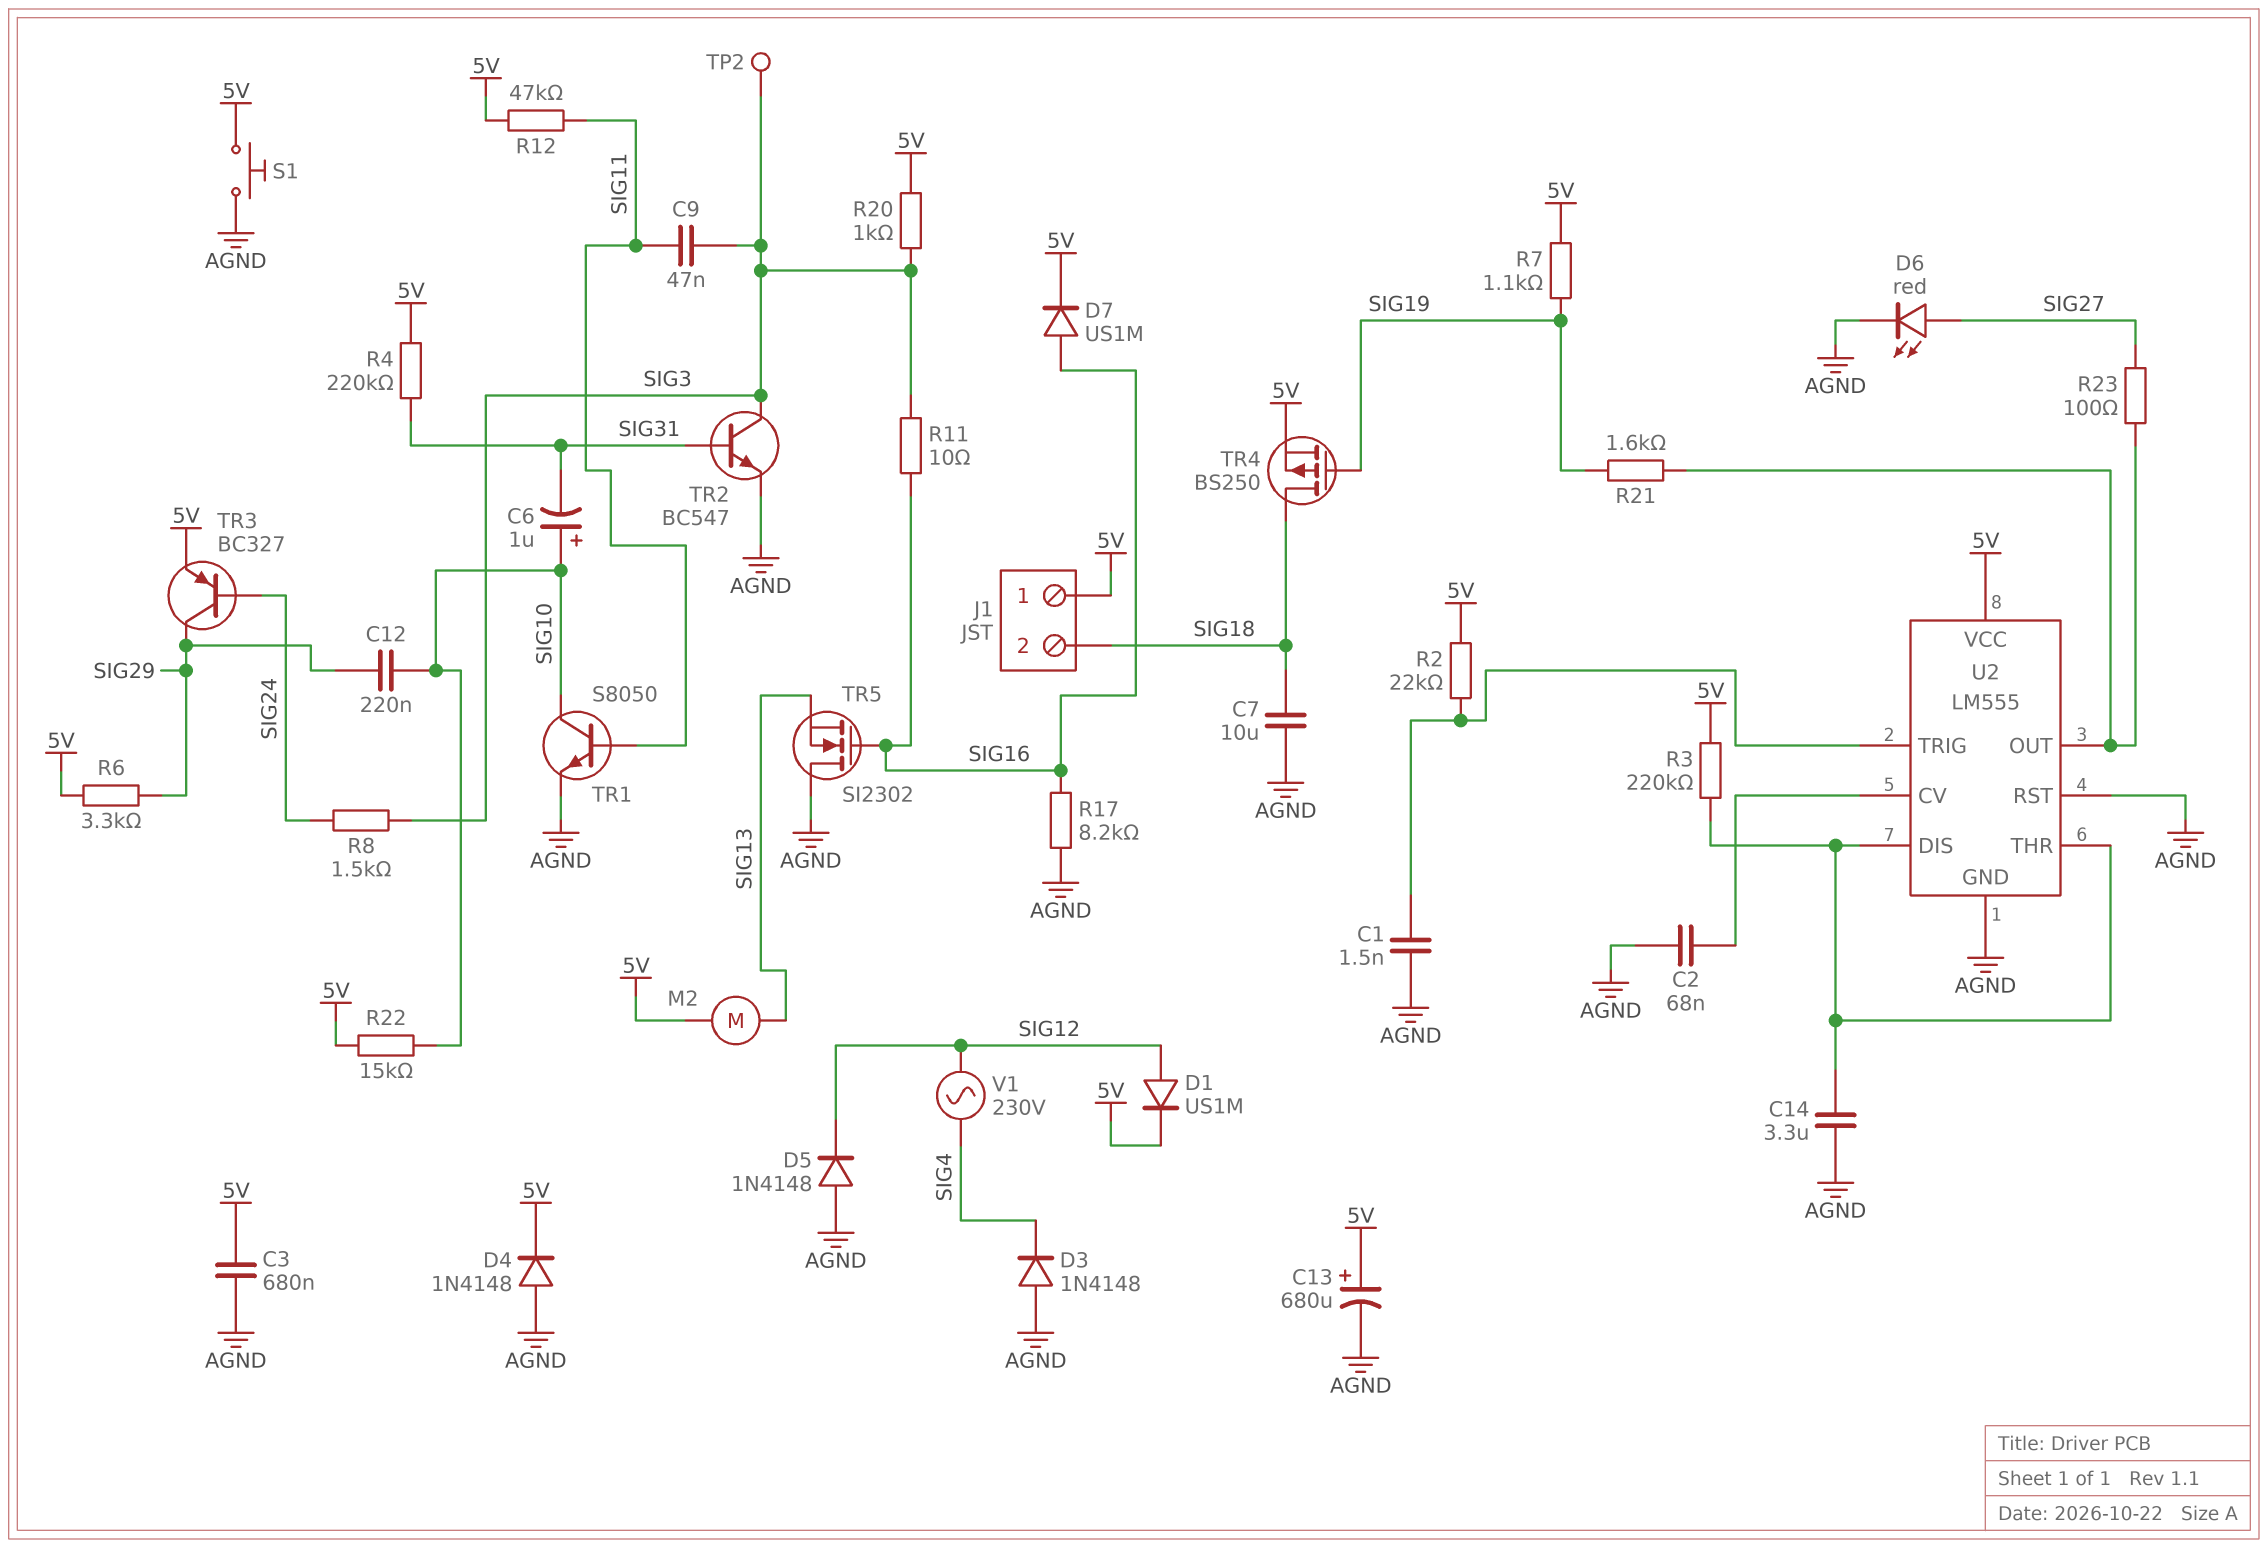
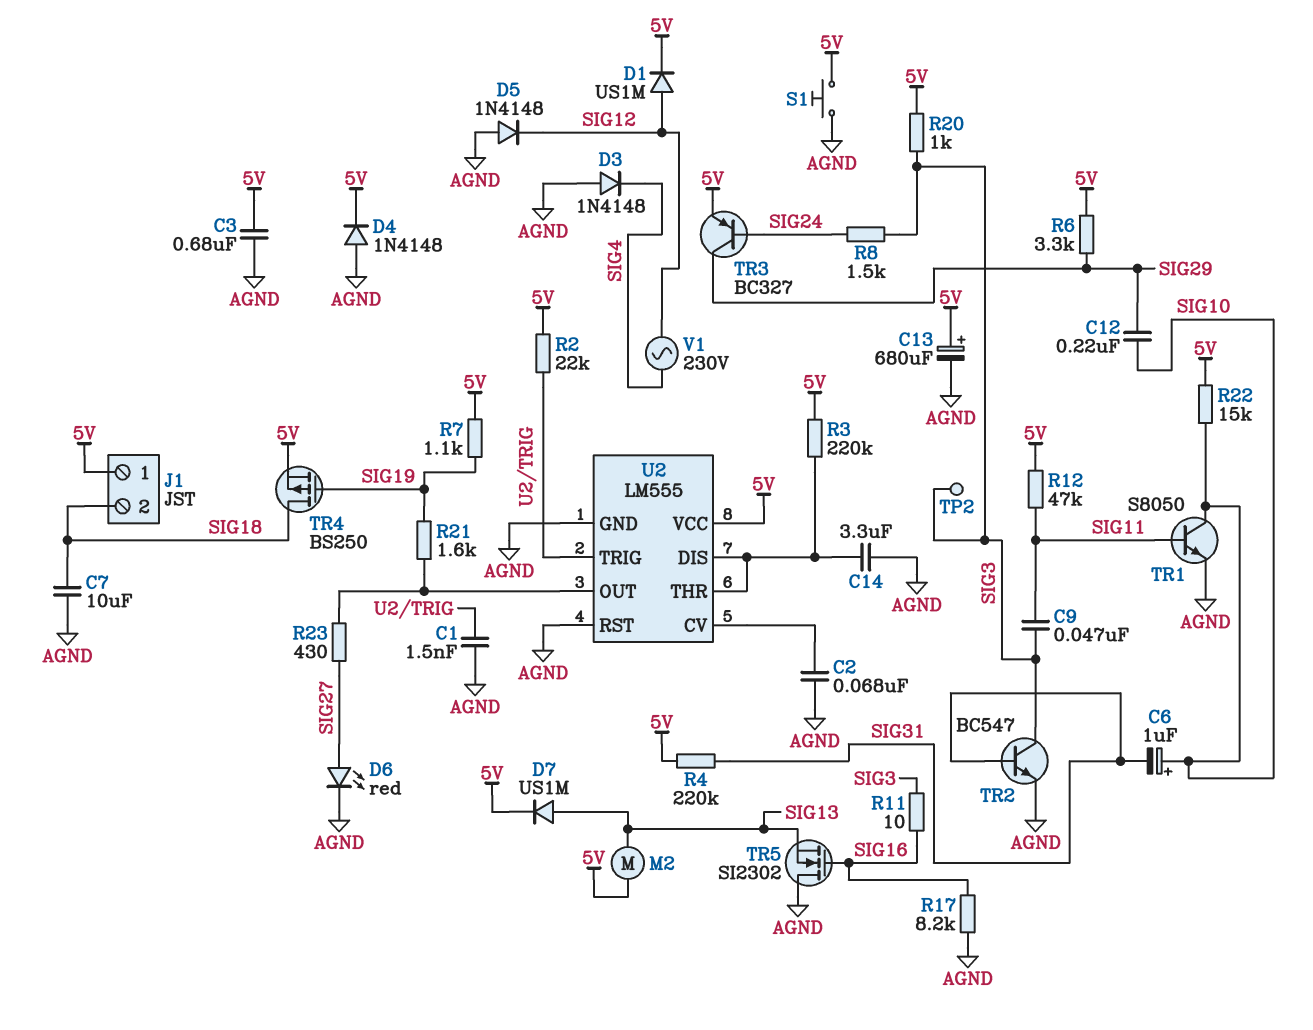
D7: diode US1M (A SIG16, K 5V) -> diode US1M (A SIG13, K 5V)
R23: 100 (SIG27, U2/OUT) -> 430 (SIG27, U2/OUT)

